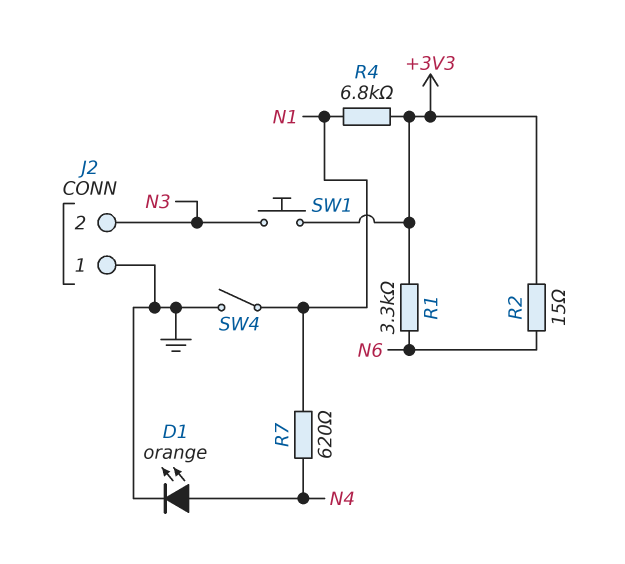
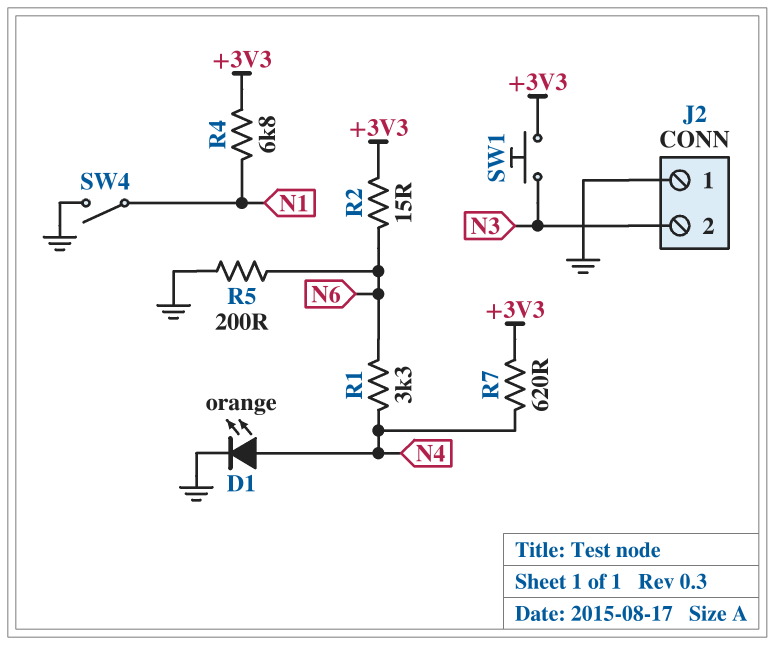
R1: 3.3k (+3V3, N6) -> 3.3k (N4, N6)
R5: none -> 200 (GND, N6)
R7: 620 (N1, N4) -> 620 (+3V3, N4)

